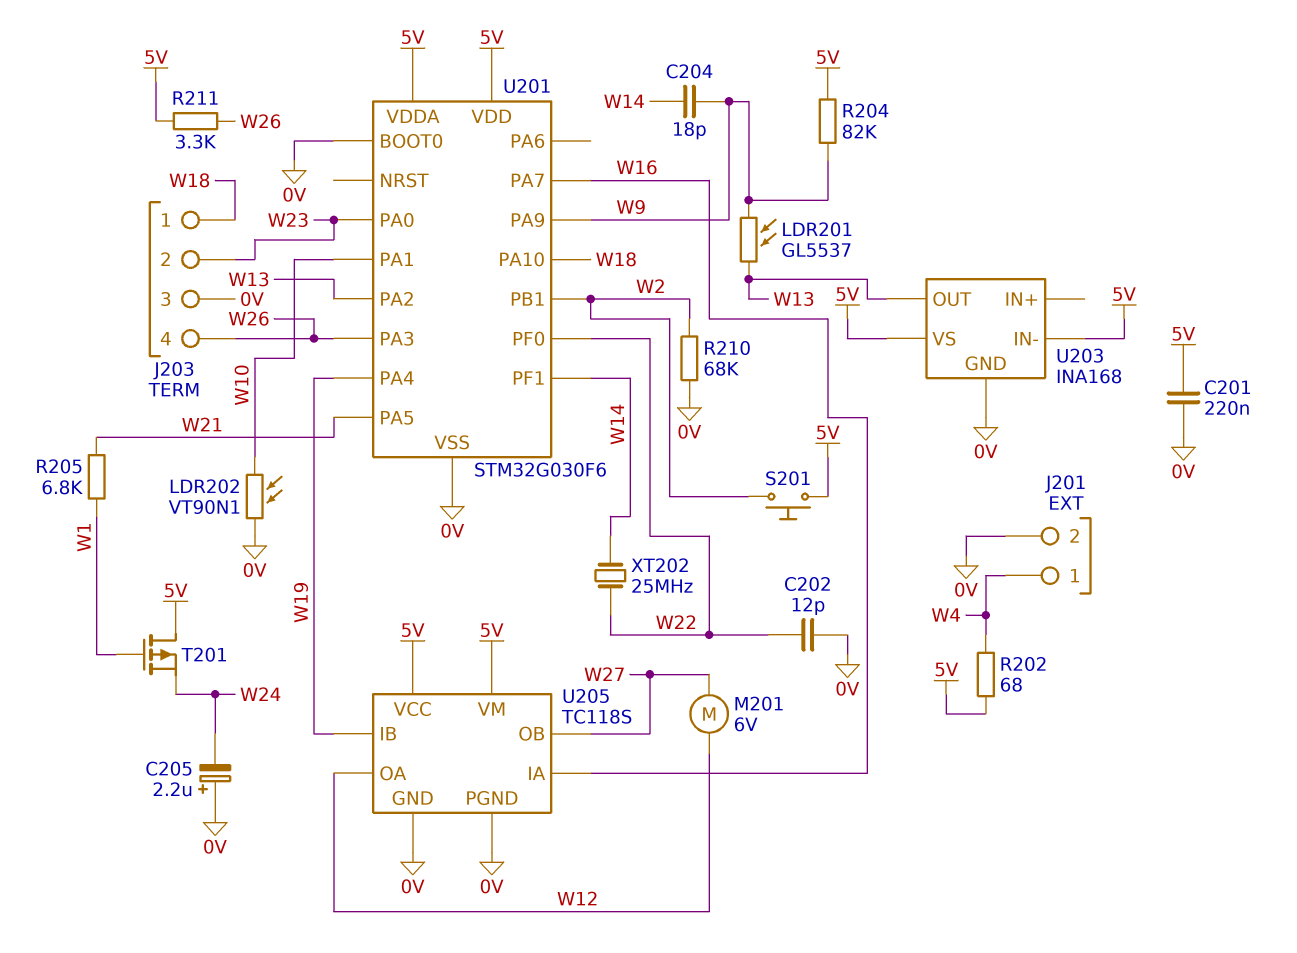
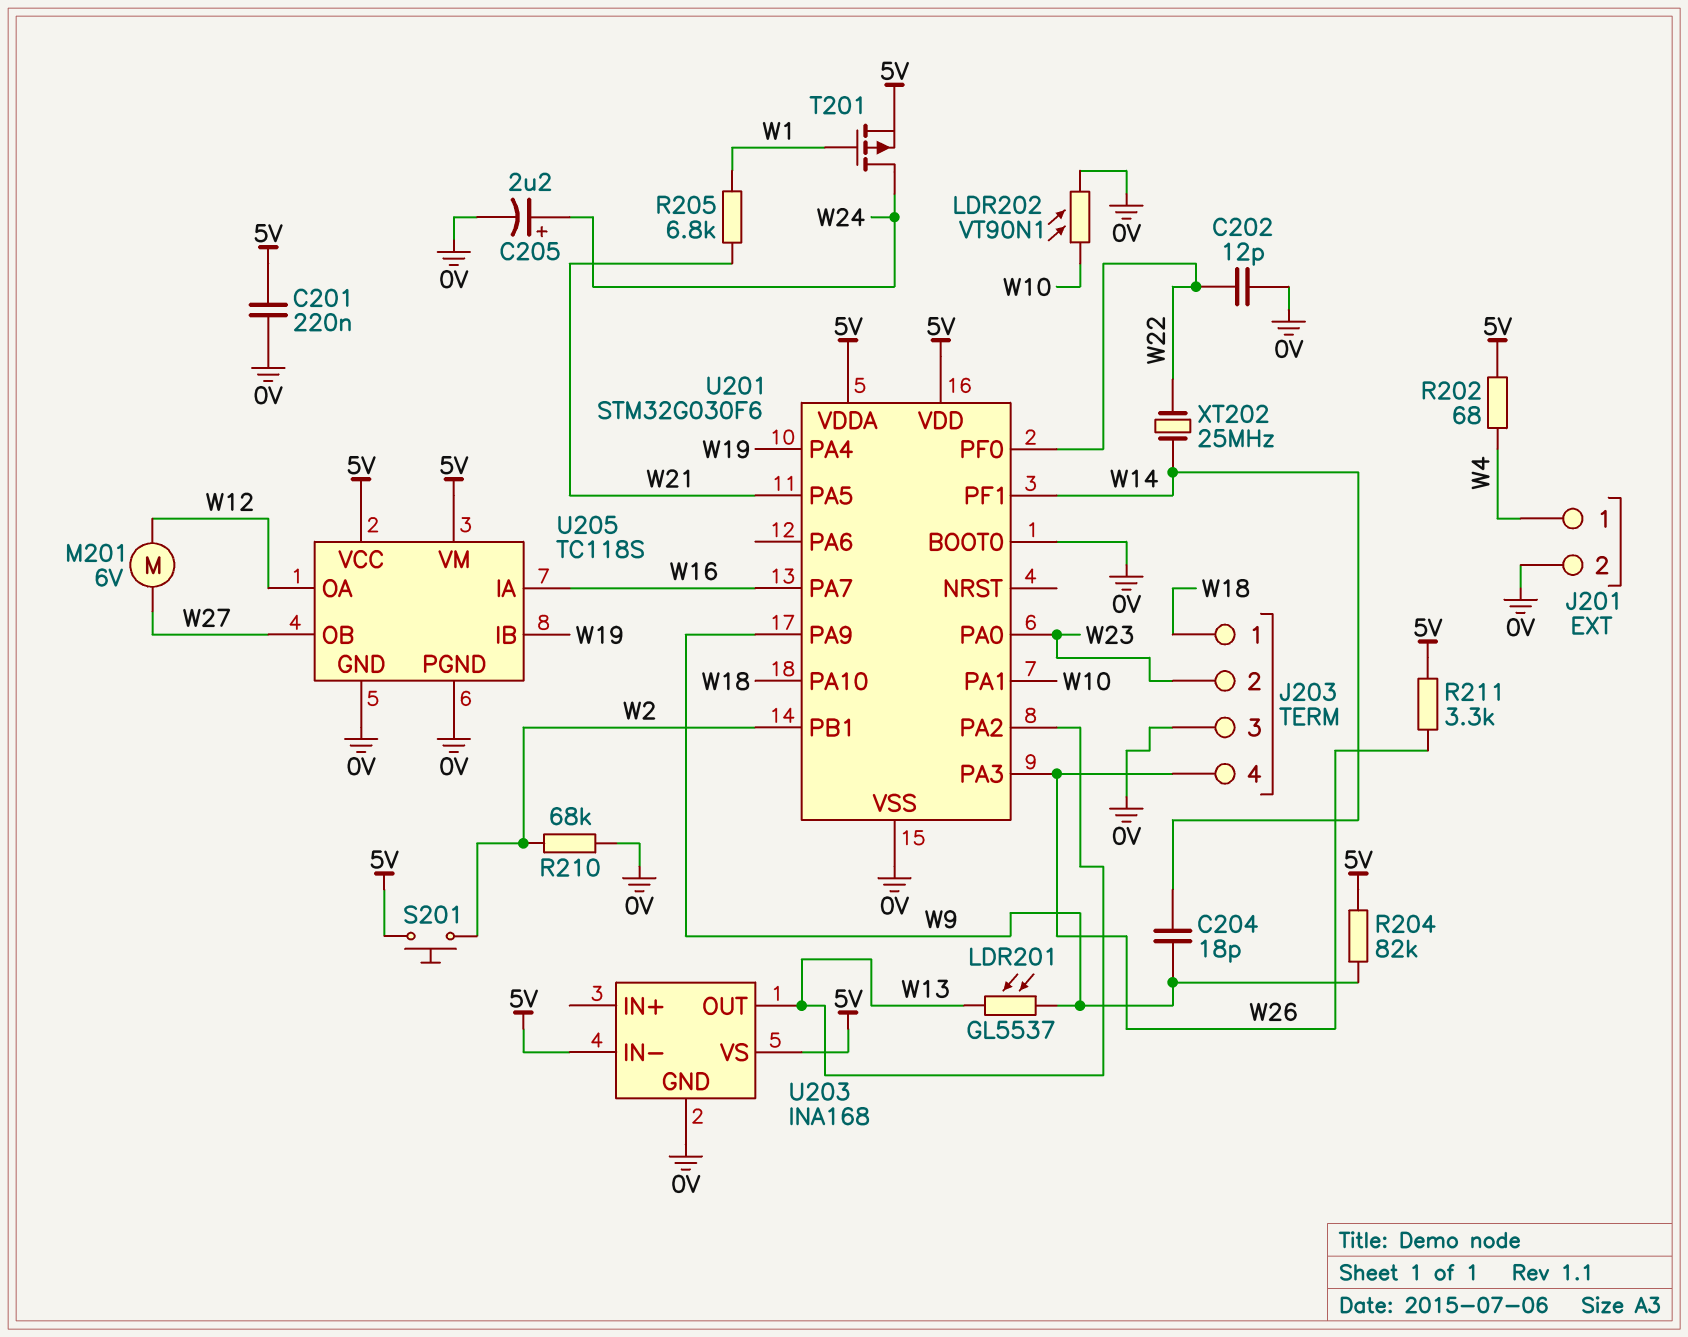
C205: 2.2uF (plus 0V, minus W24) -> 2.2uF (plus W24, minus 0V)
T201: PMOS (G W1, D 5V, S W24) -> PMOS (G W1, D W24, S 5V)

